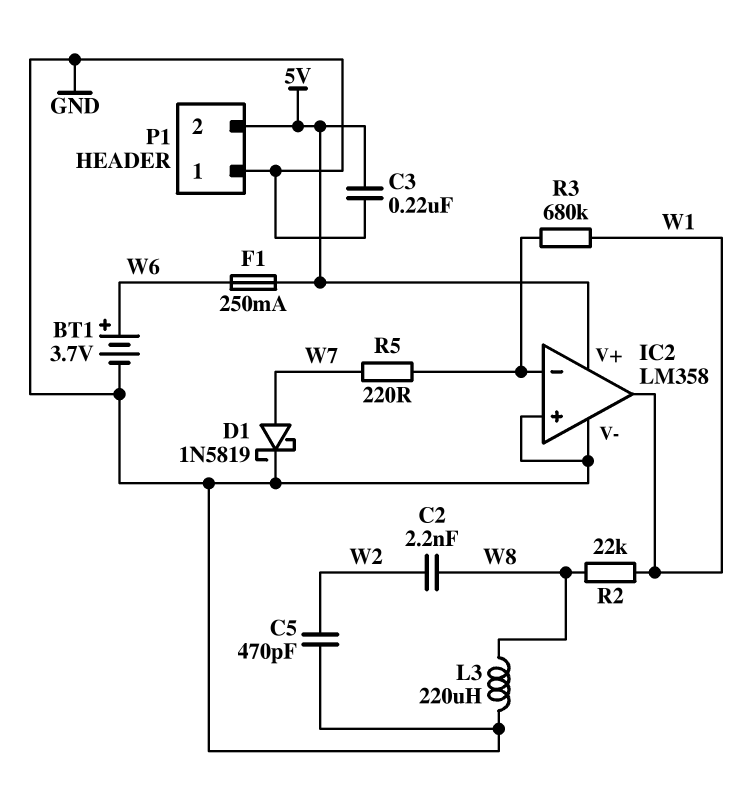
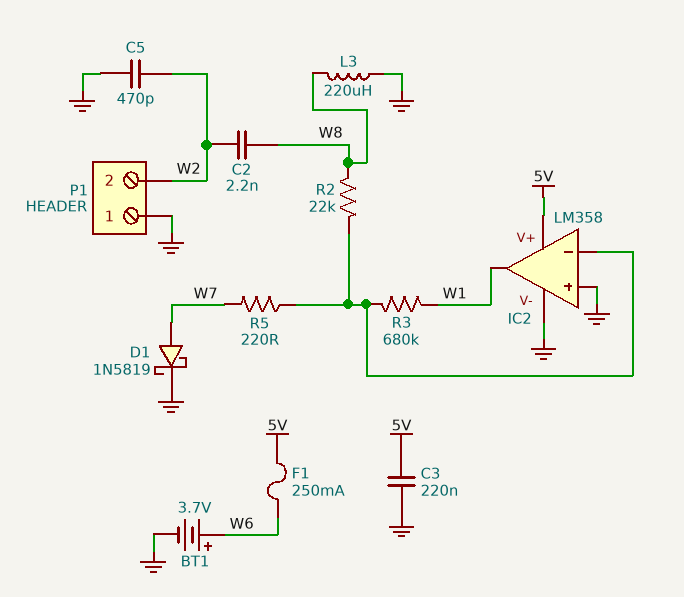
P1 pin 2: 5V -> W2
R2: 22k (W1, W8) -> 22k (IC2/in-, W8)

